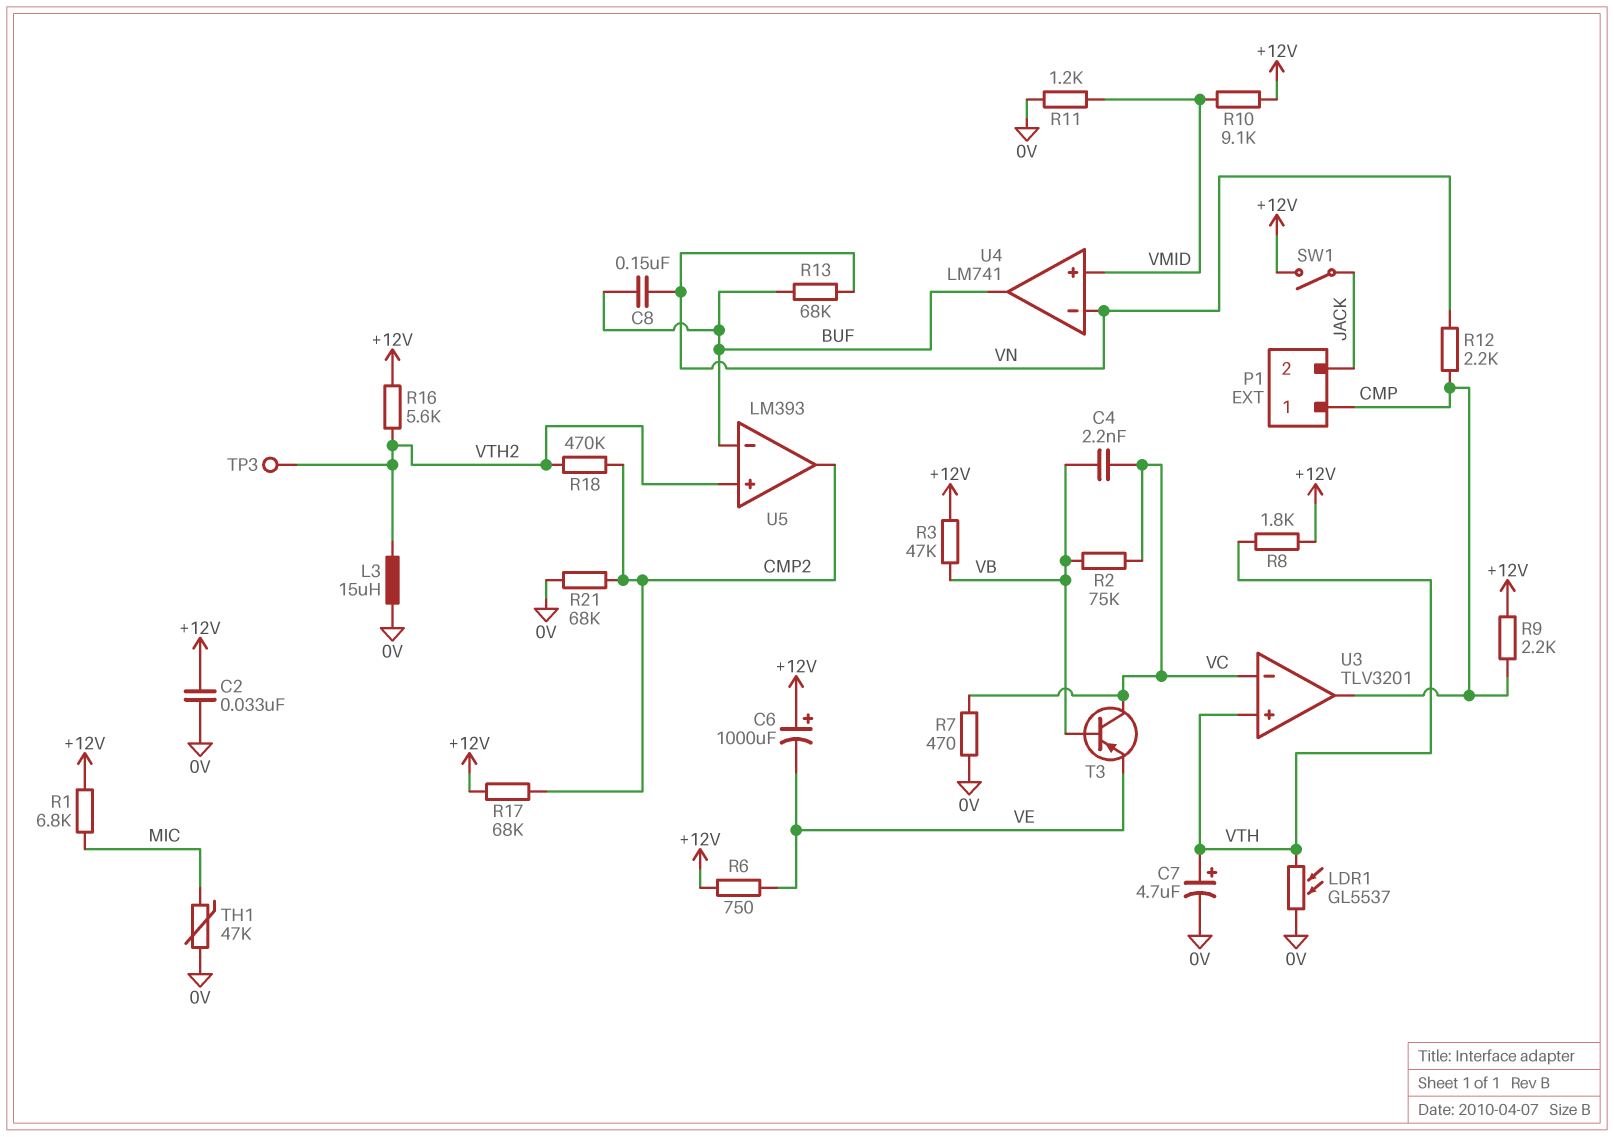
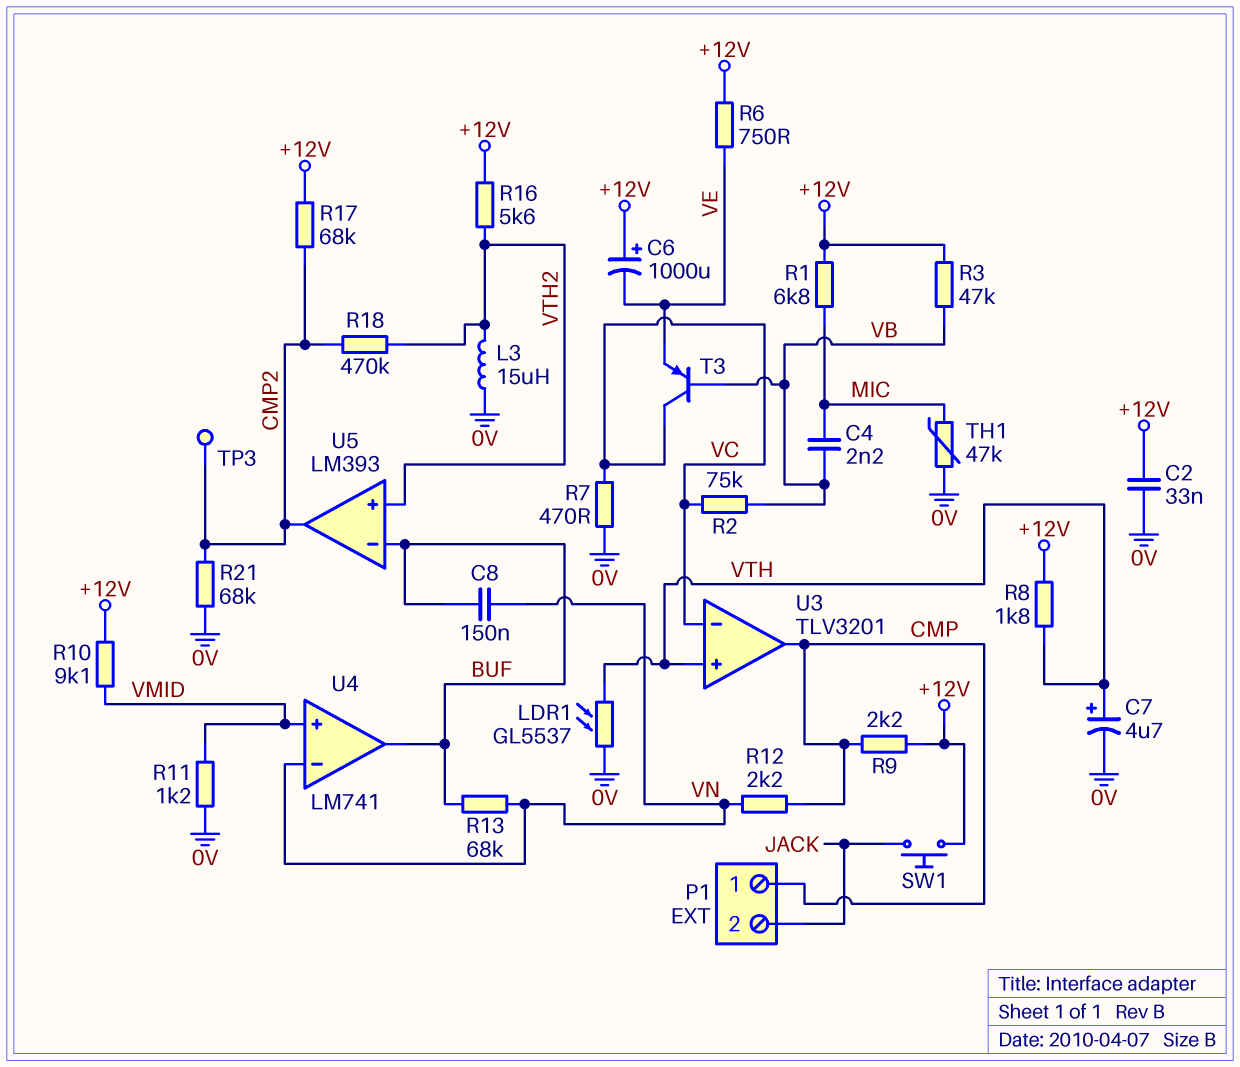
C4: 2.2nF (VB, VC) -> 2.2nF (MIC, VB)
SW1: switch (+12V, JACK) -> button (+12V, JACK)
TP3: test point (VTH2) -> test point (CMP2)

